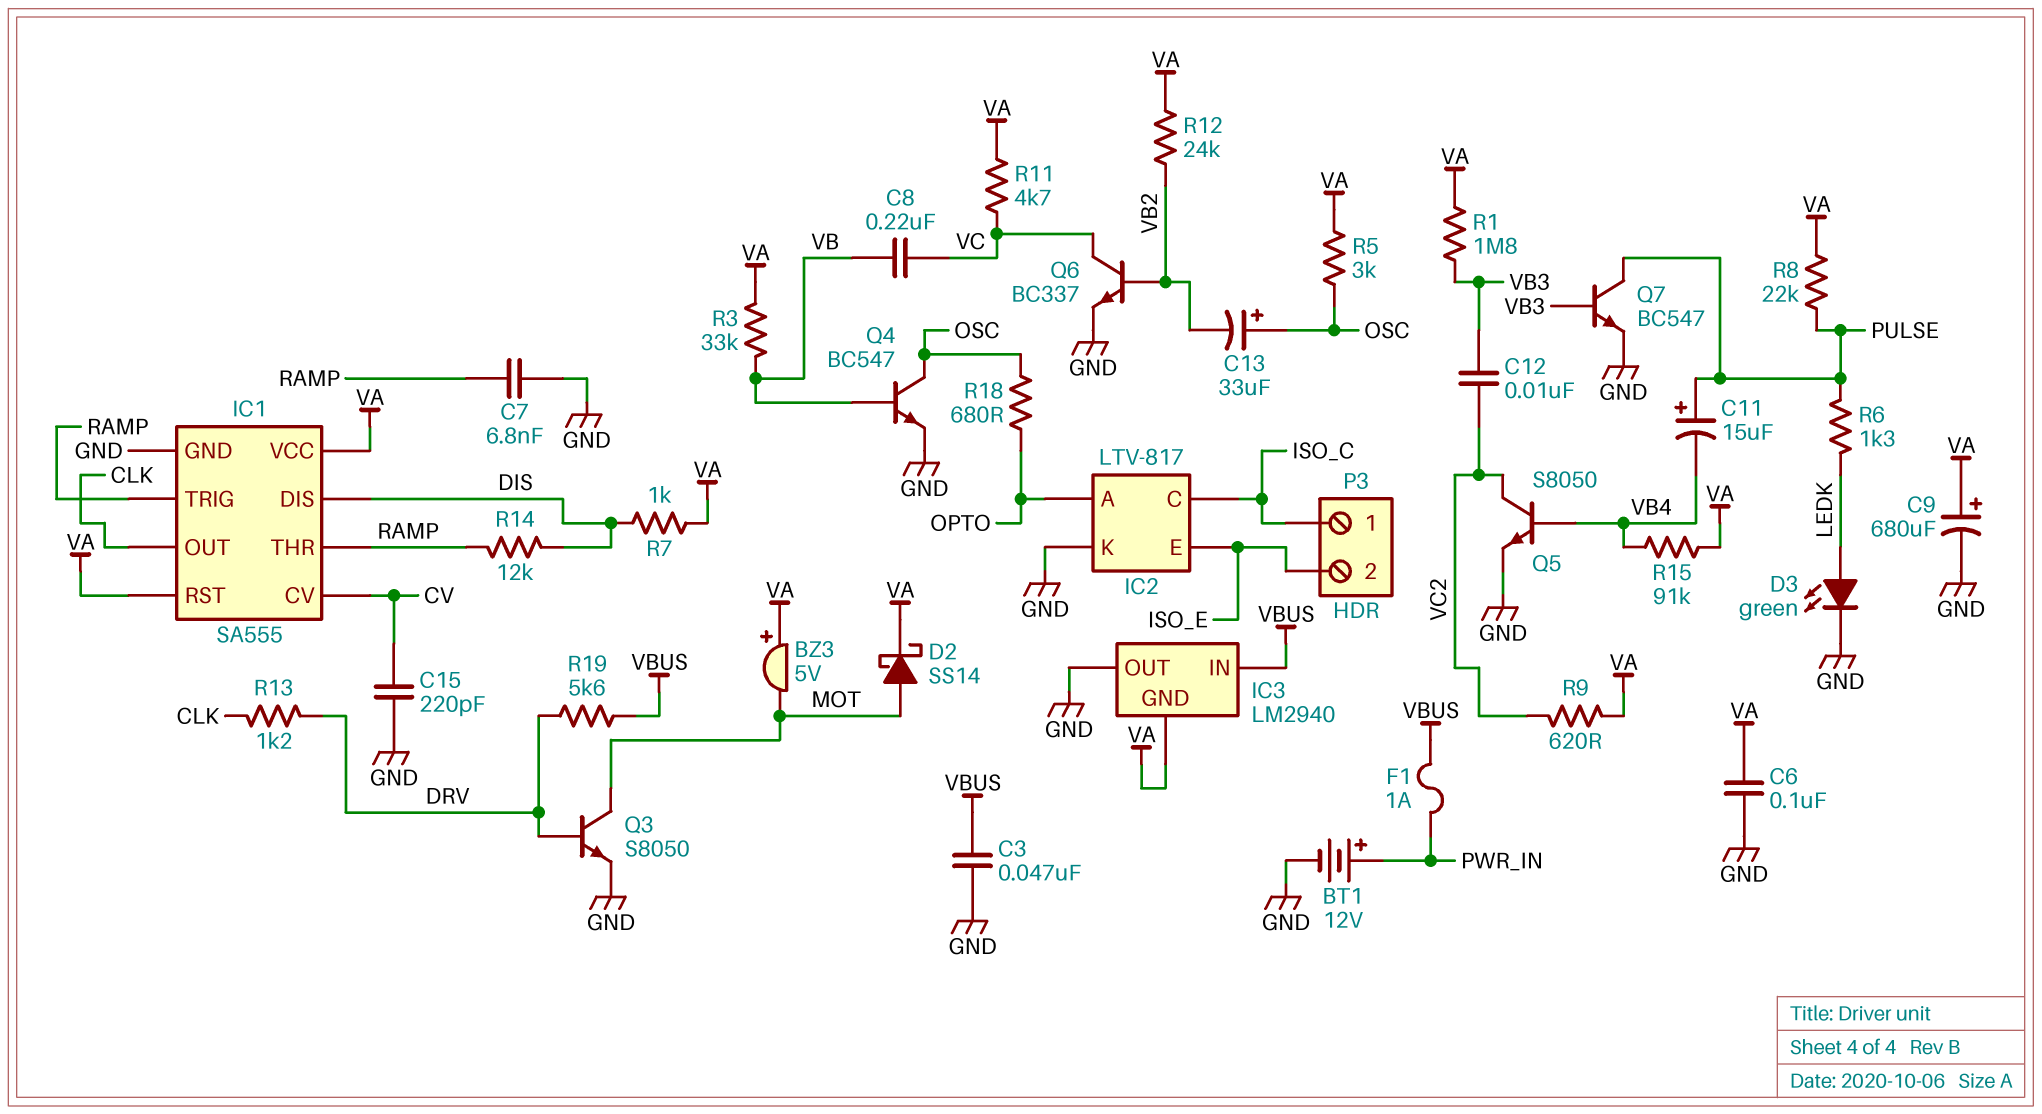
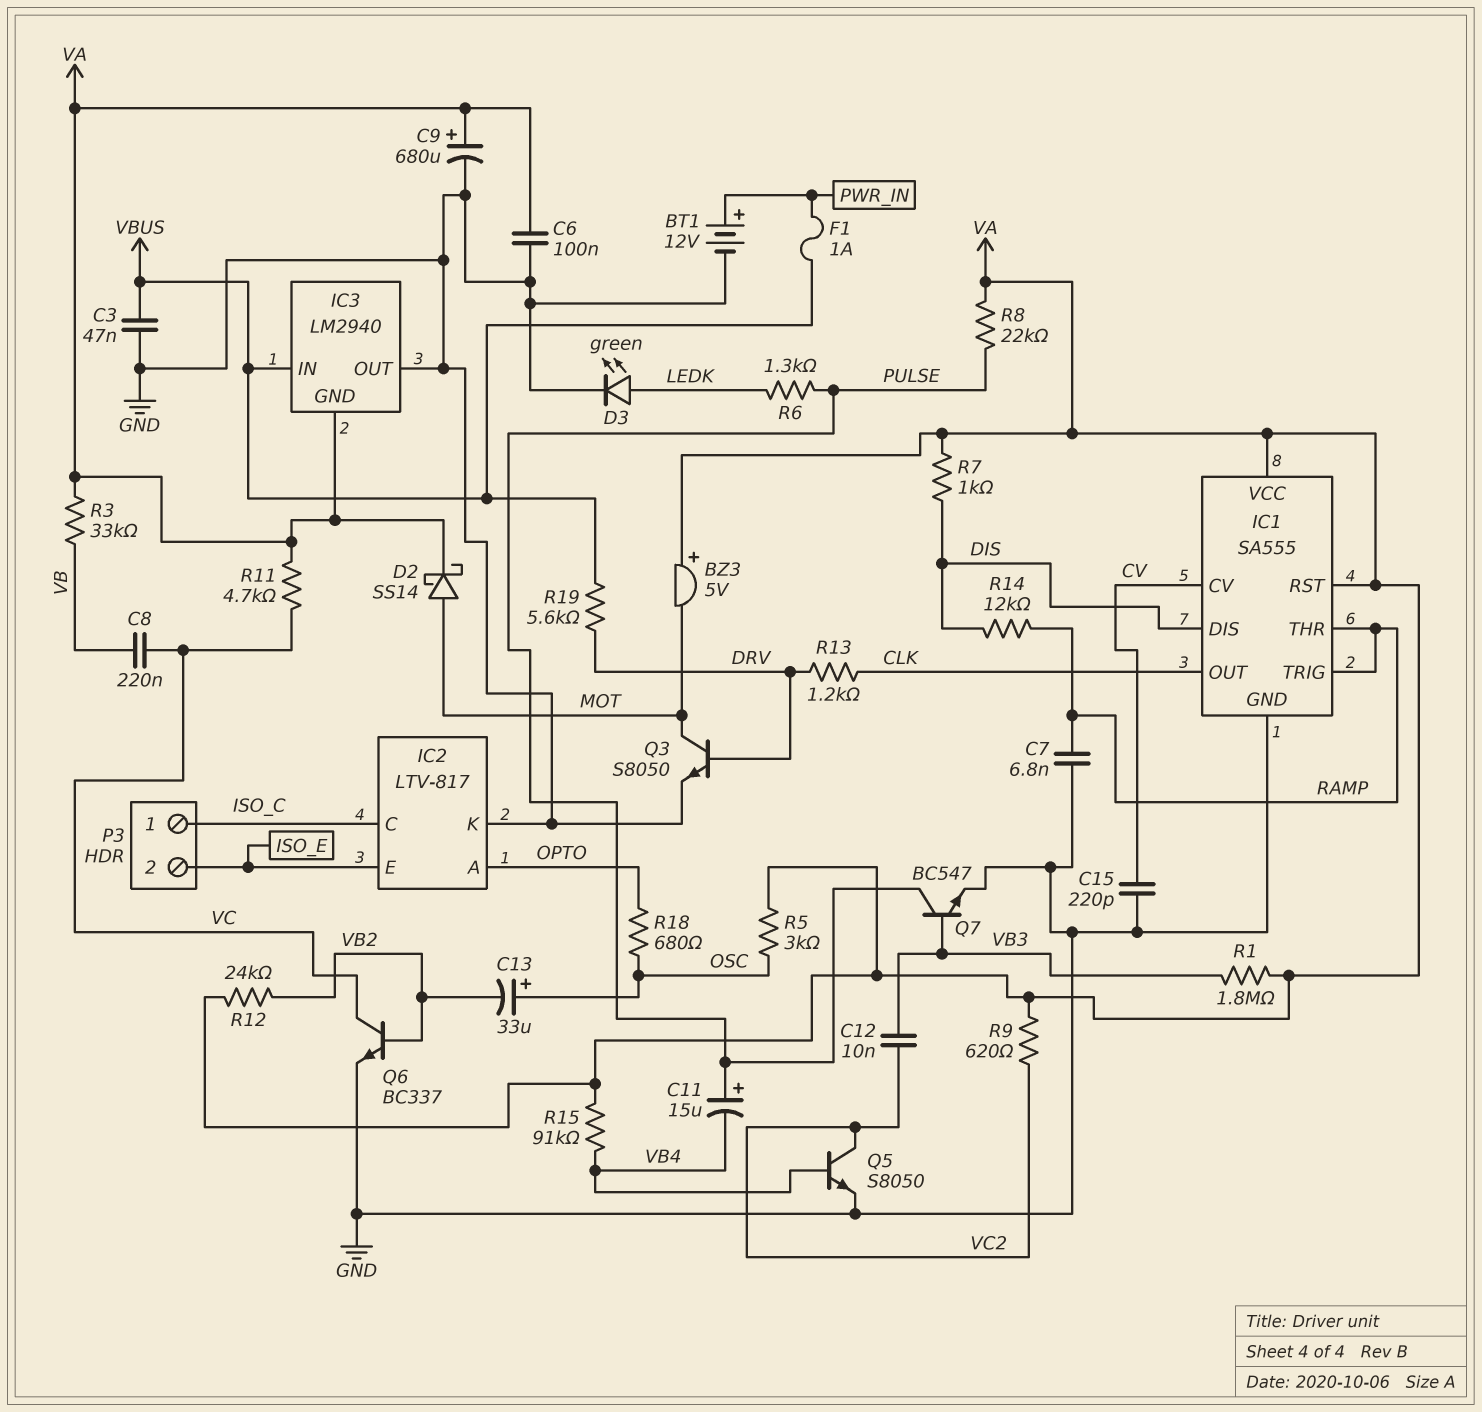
Q4: NPN BC547 (B VB, C OSC, E GND) -> none

